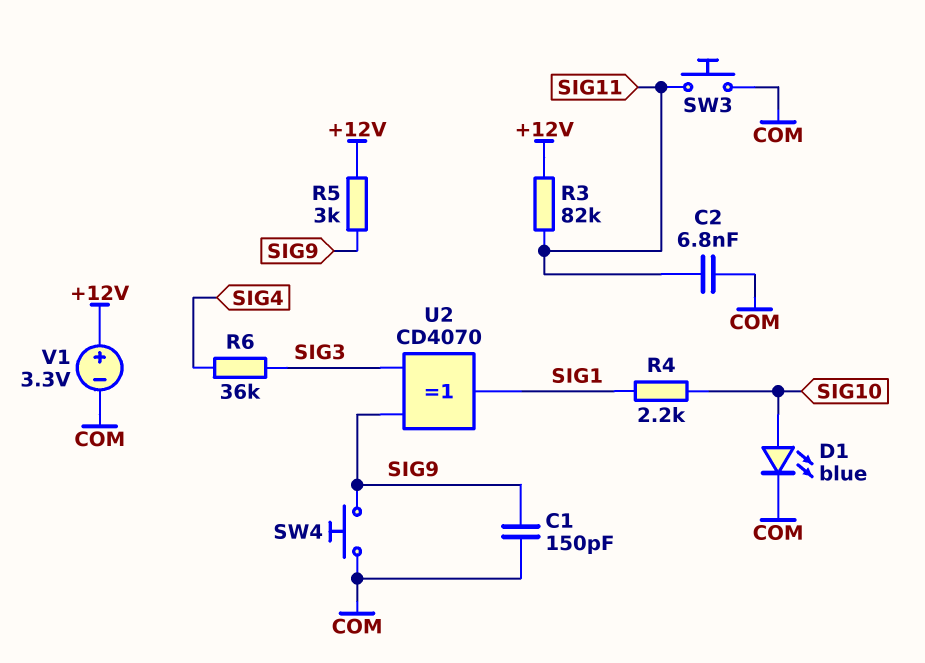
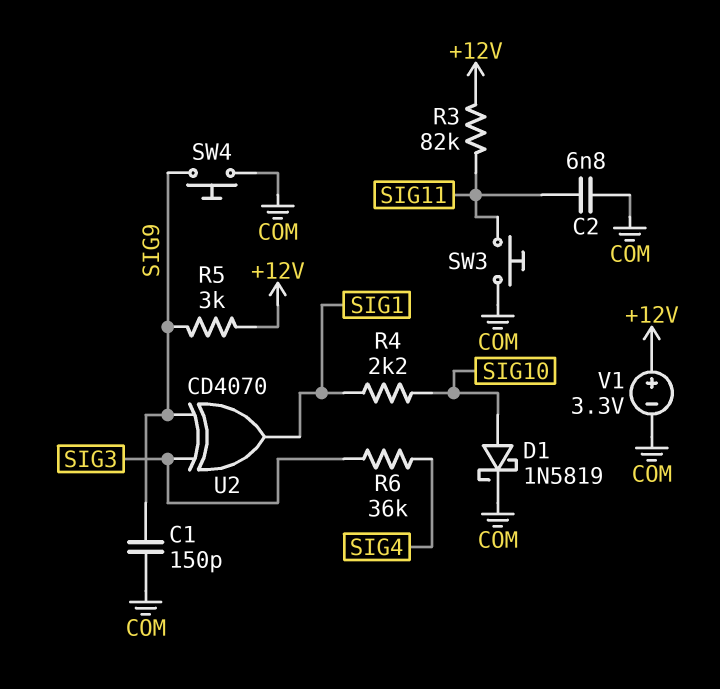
D1: LED blue (A SIG10, K COM) -> schottky 1N5819 (A SIG10, K COM)

